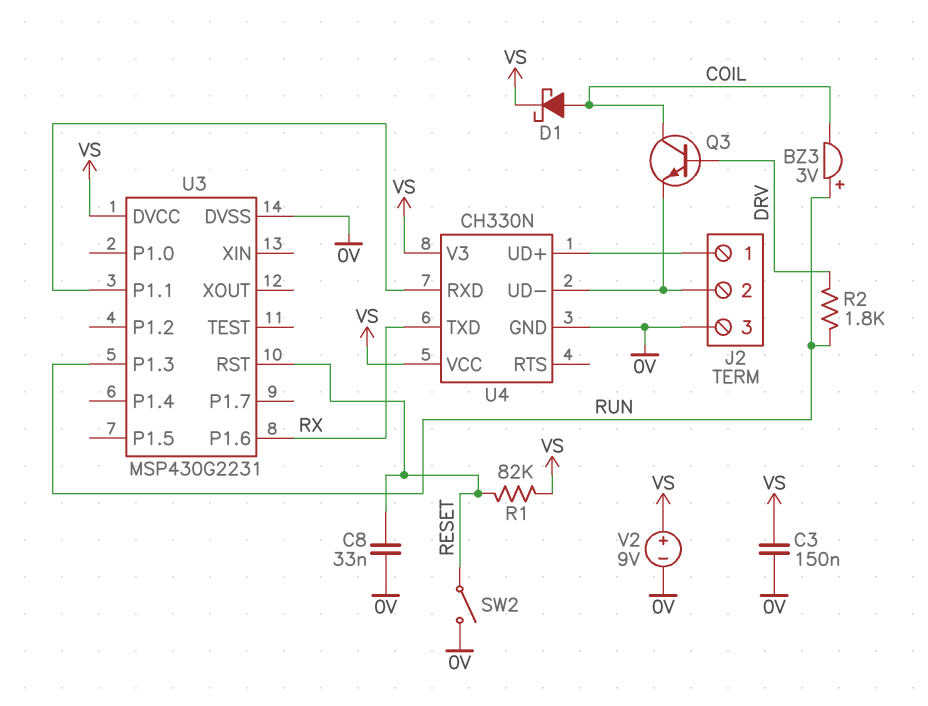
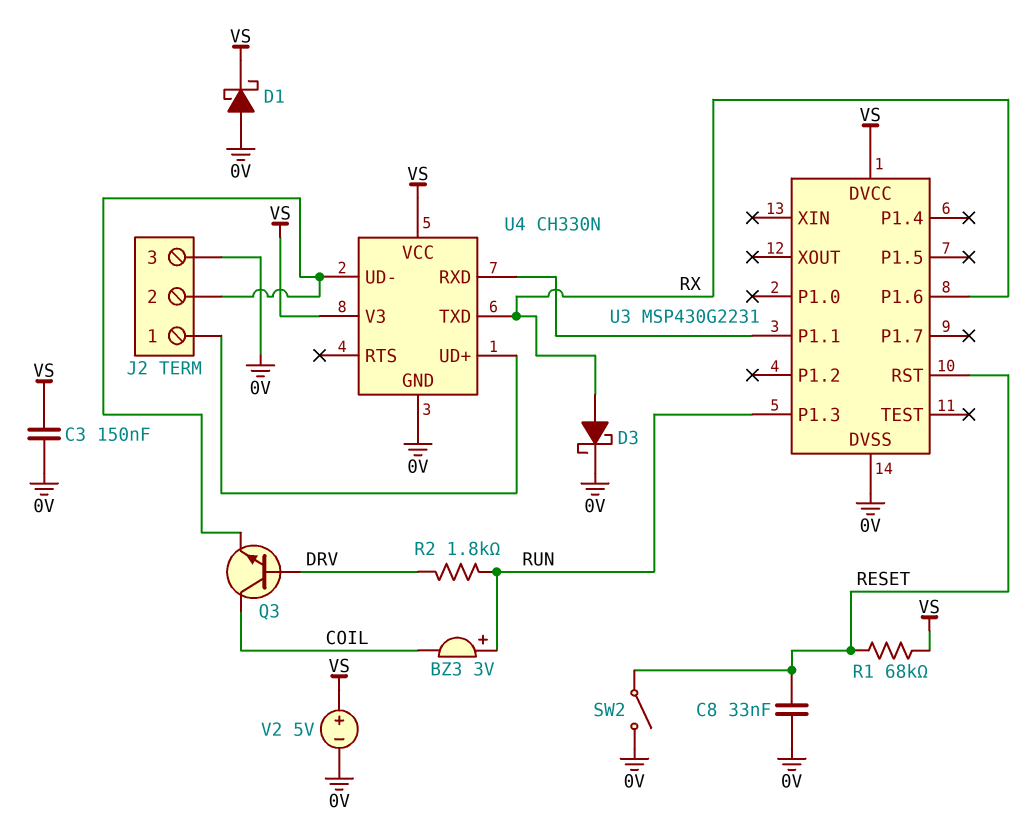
D1: schottky (A COIL, K VS) -> schottky (A 0V, K VS)
D3: none -> schottky (A RX, K 0V)
R1: 82k (RESET, VS) -> 68k (RESET, VS)
V2: 9V (plus VS, minus 0V) -> 5V (plus VS, minus 0V)

